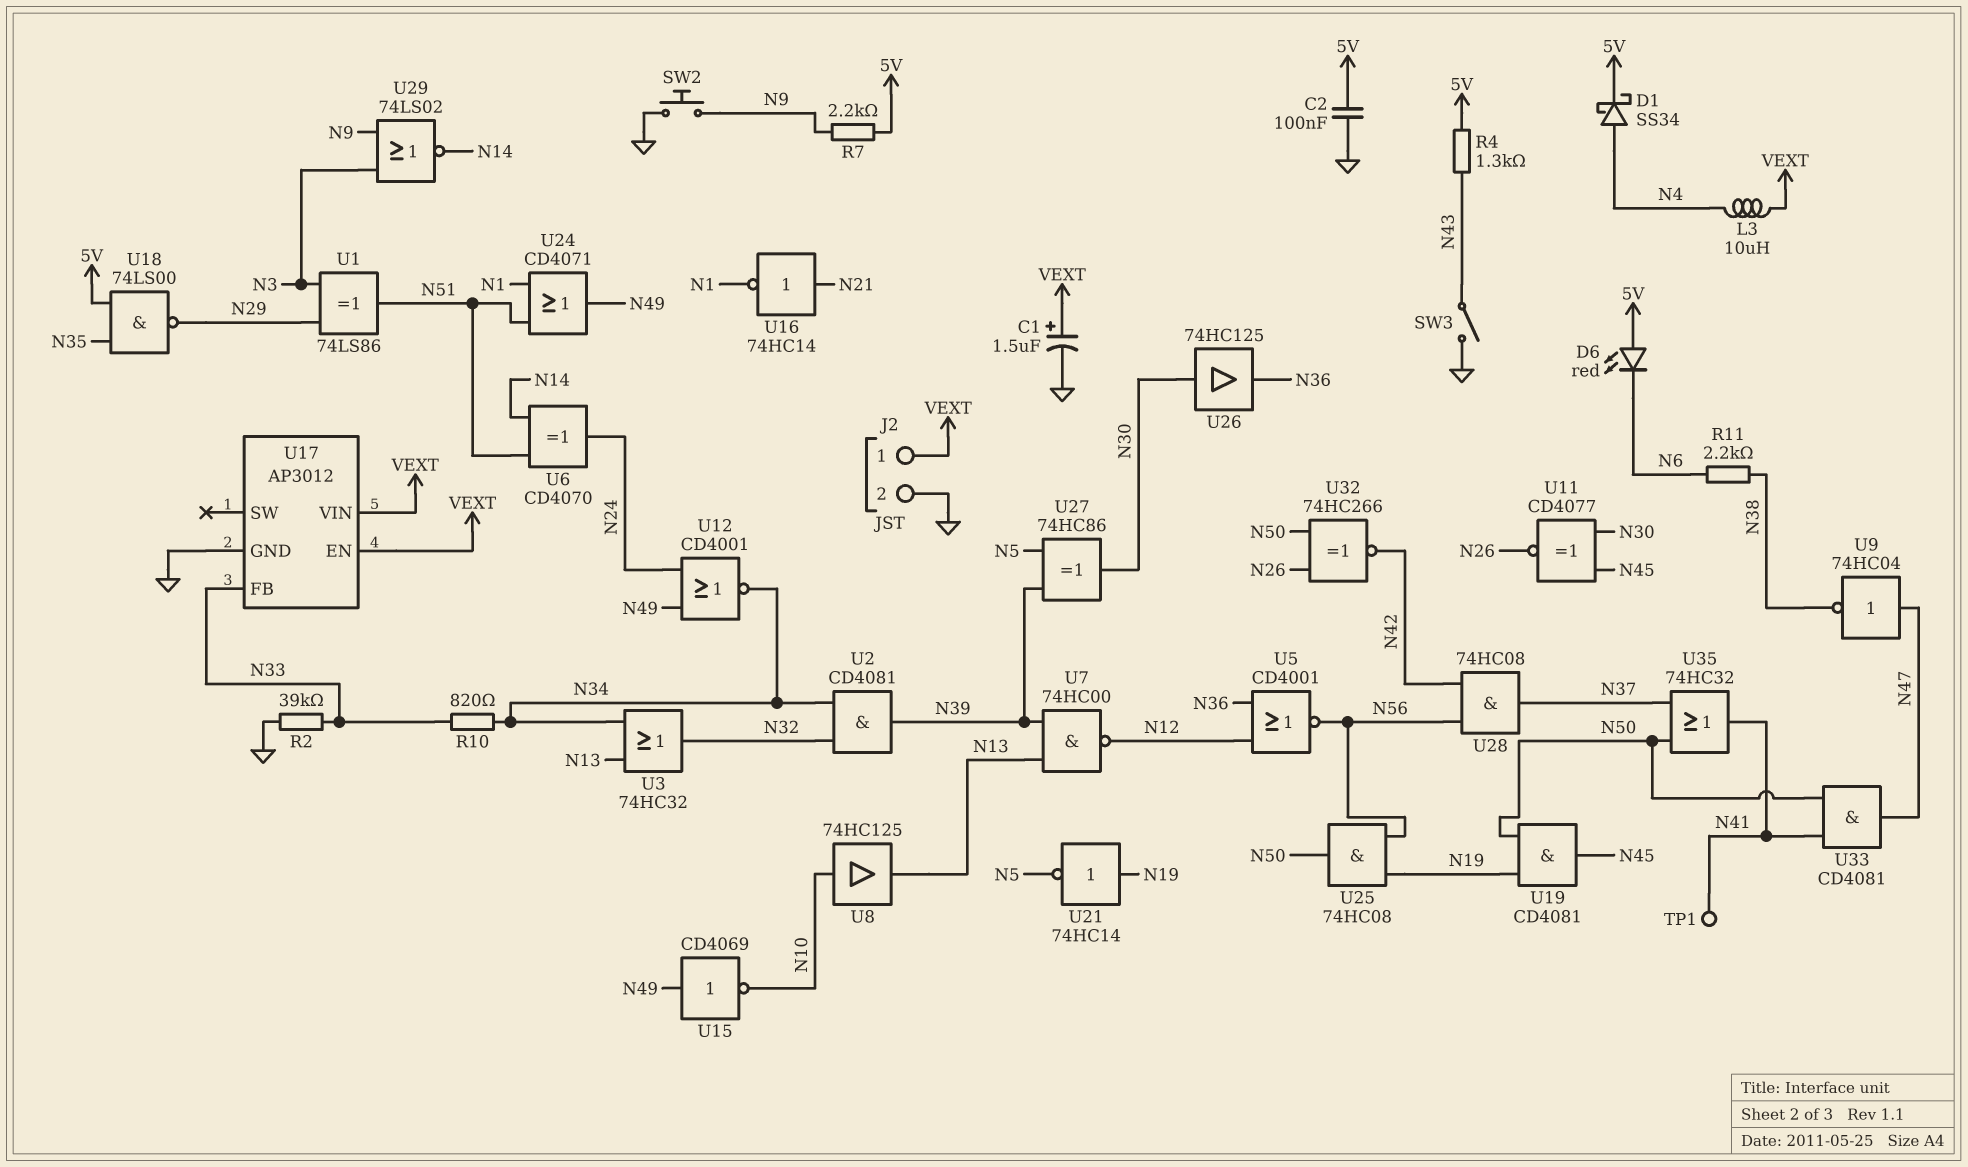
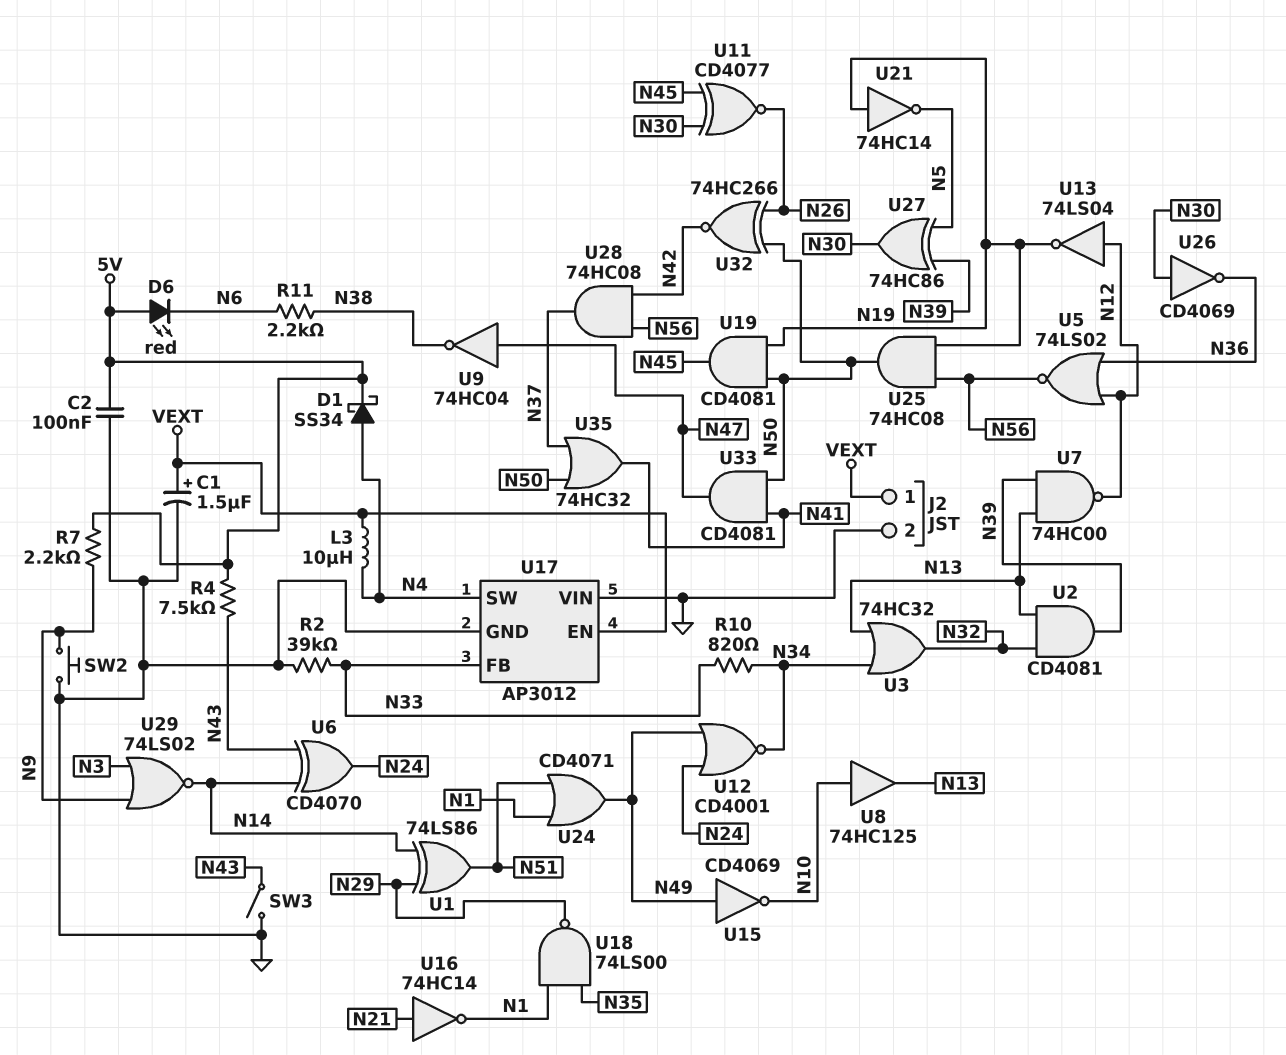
R4: 1.3k (5V, N43) -> 7.5k (5V, N43)
TP1: test point (N41) -> none
U1: XOR 74LS86 (in N3, in N29, out N51) -> XOR 74LS86 (in N14, in N29, out N51)
U2: AND CD4081 (in N32, in N34, out N39) -> AND CD4081 (in N13, in N32, out N39)
U5: NOR CD4001 (in N12, in N36, out N56) -> NOR 74LS02 (in N12, in N36, out N56)
U6: XOR CD4070 (in N14, in N51, out N24) -> XOR CD4070 (in N14, in N43, out N24)
U13: none -> NOT 74LS04 (in N12, out N19)
U17 pin SW: none -> N4
U17 pin VIN: VEXT -> GND
U18: NAND 74LS00 (in 5V, in N35, out N29) -> NAND 74LS00 (in N1, in N35, out N29)
U26: buffer 74HC125 (in N30, out N36) -> NOT CD4069 (in N30, out N36)

